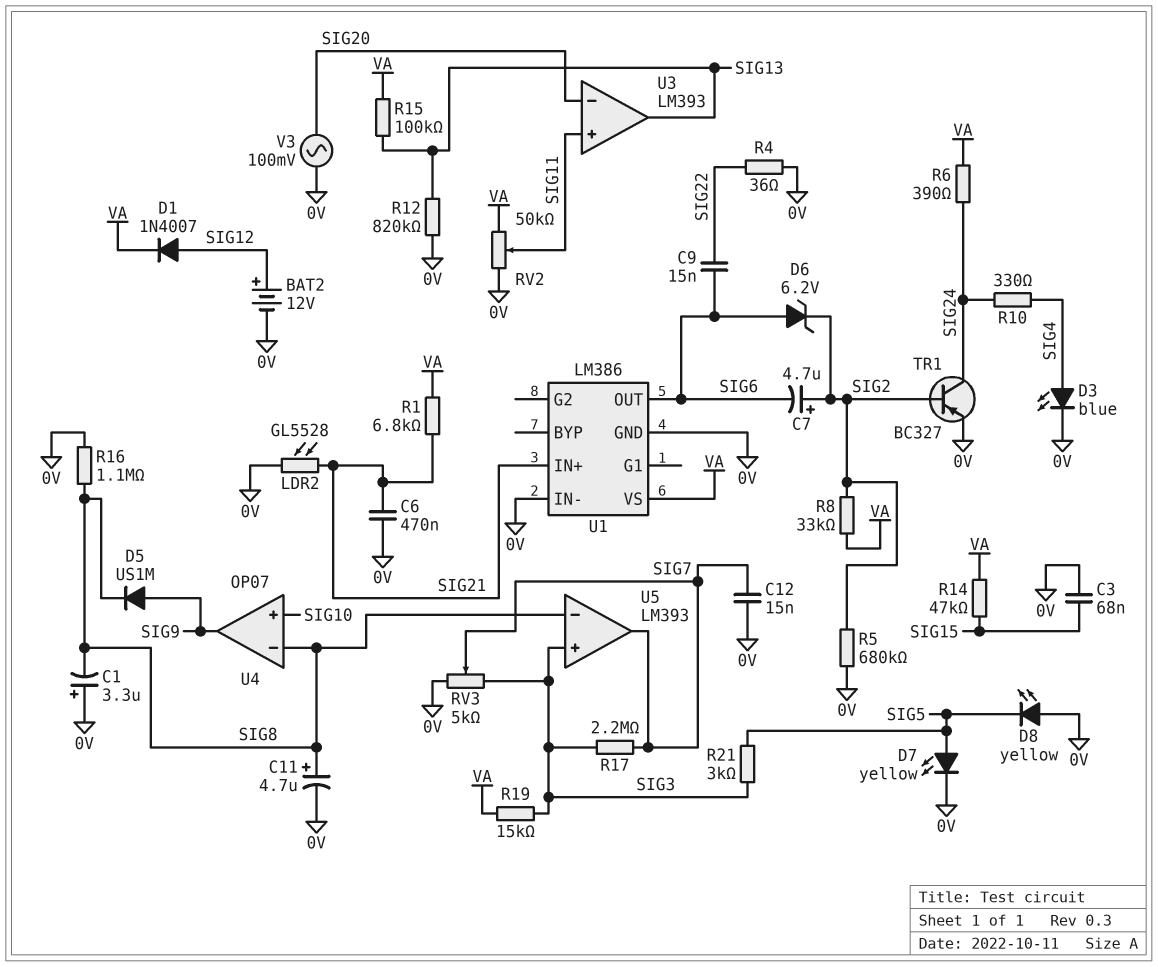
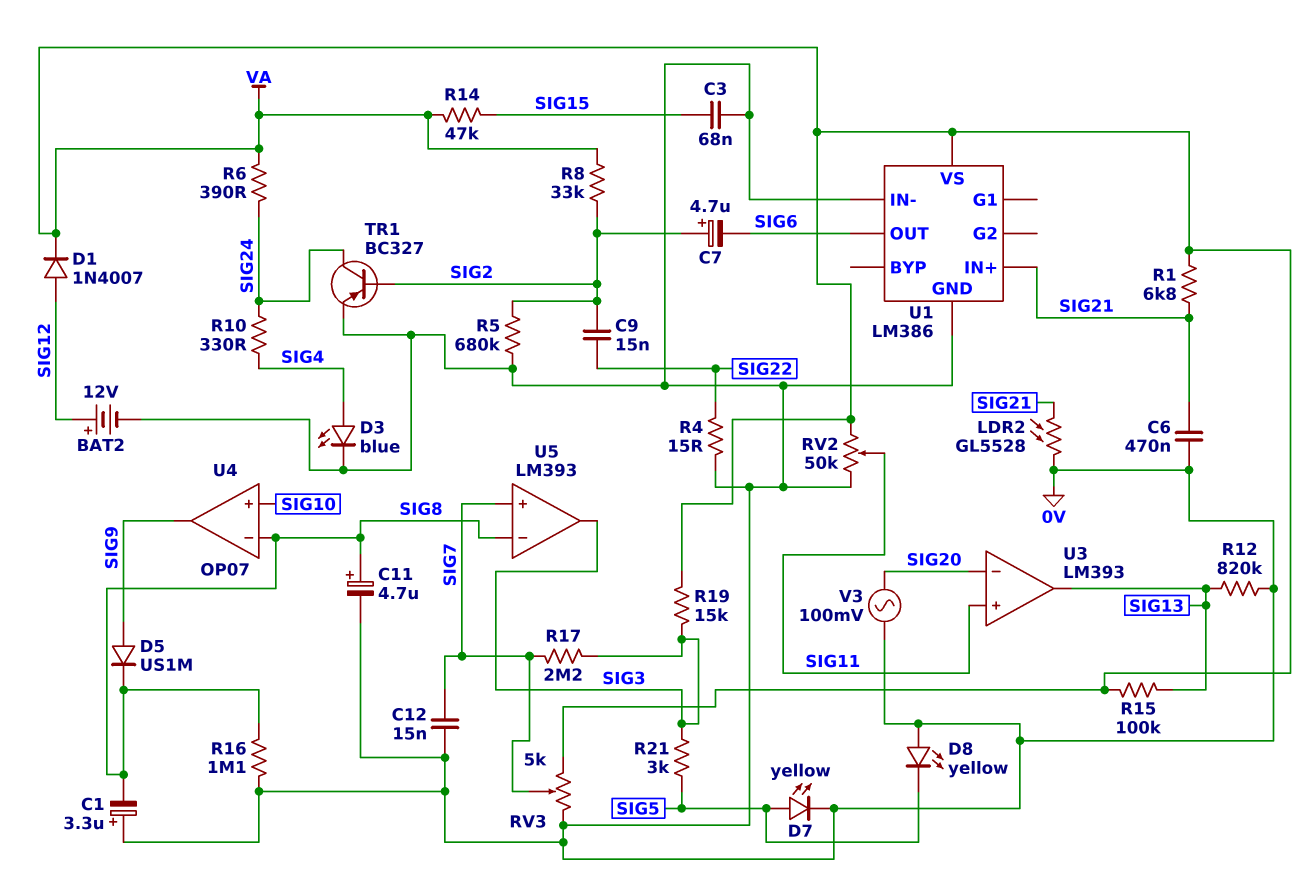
C9: 15nF (SIG6, SIG22) -> 15nF (SIG2, SIG22)
D6: zener 6.2V (A SIG6, K SIG2) -> none
R4: 36 (0V, SIG22) -> 15 (0V, SIG22)
RV3: 5k (0V, SIG3, wiper SIG7) -> 5k (0V, VA, wiper SIG7)
U5 pin in+: SIG3 -> SIG7
U5 pin out: SIG7 -> SIG3

